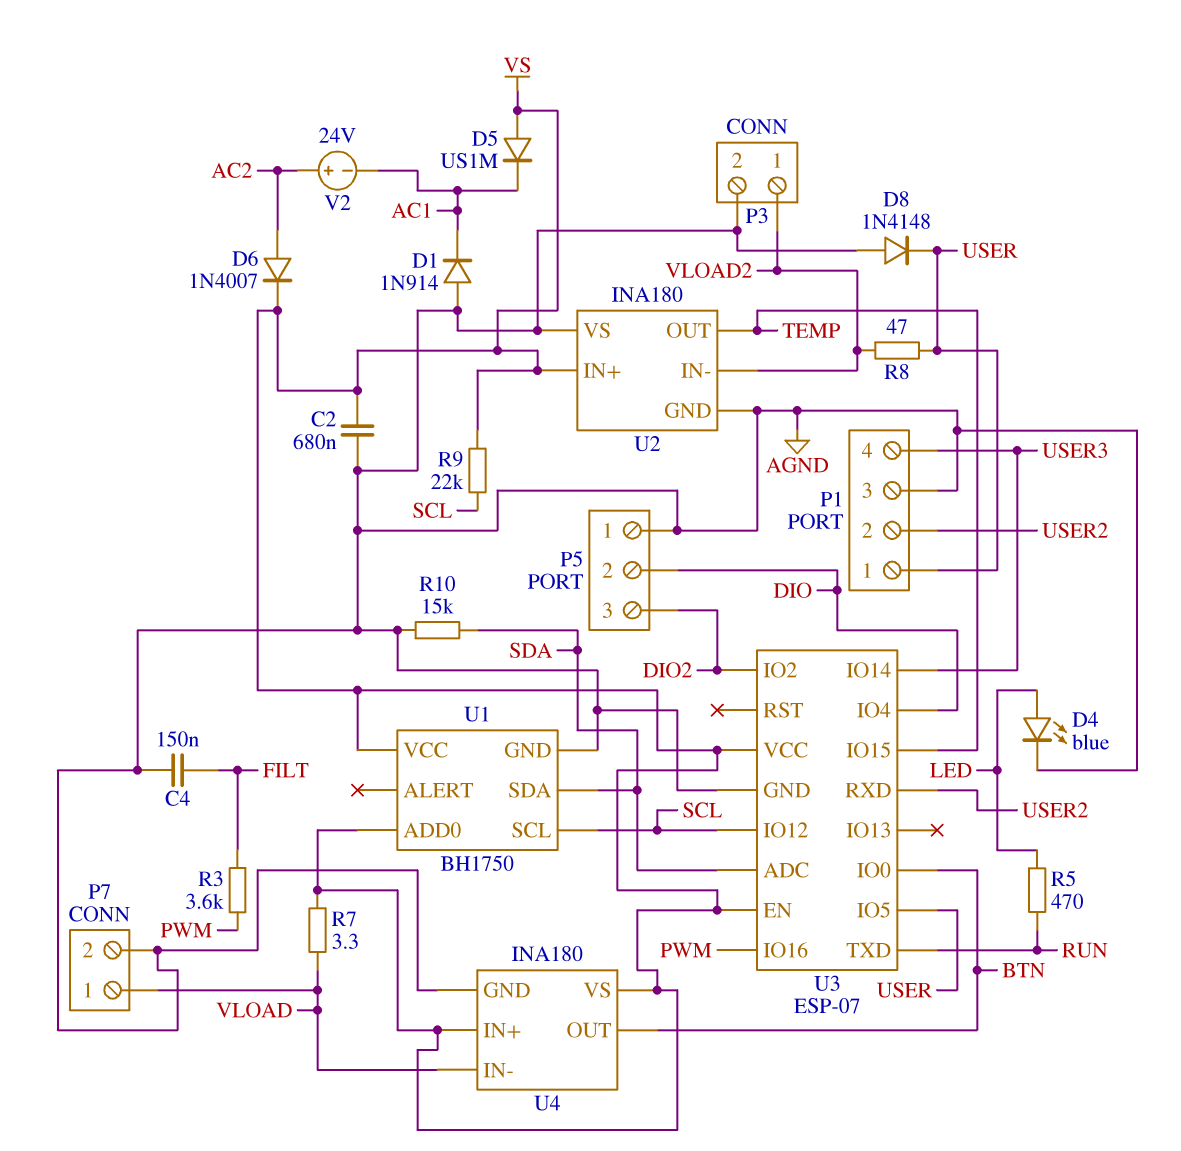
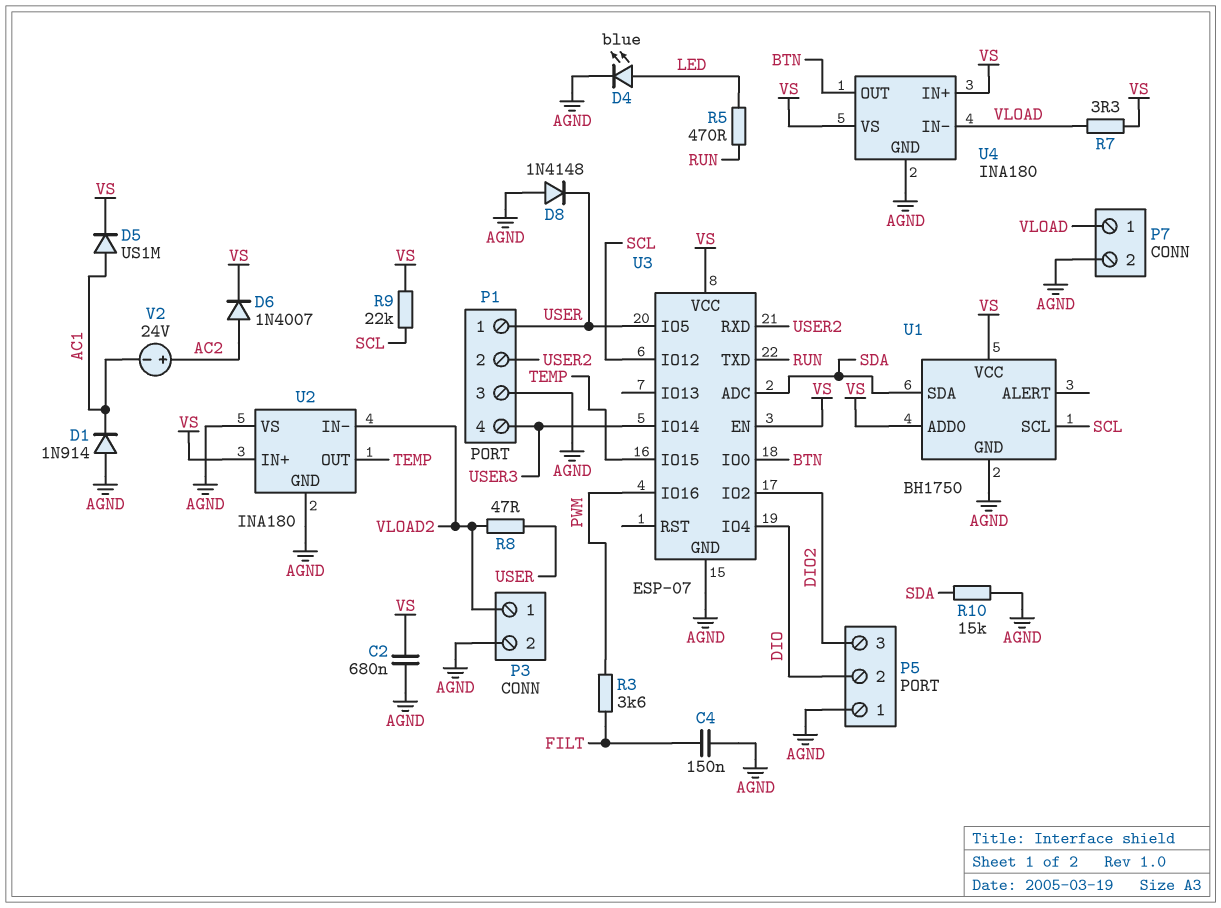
D5: diode US1M (A VS, K AC1) -> diode US1M (A AC1, K VS)

